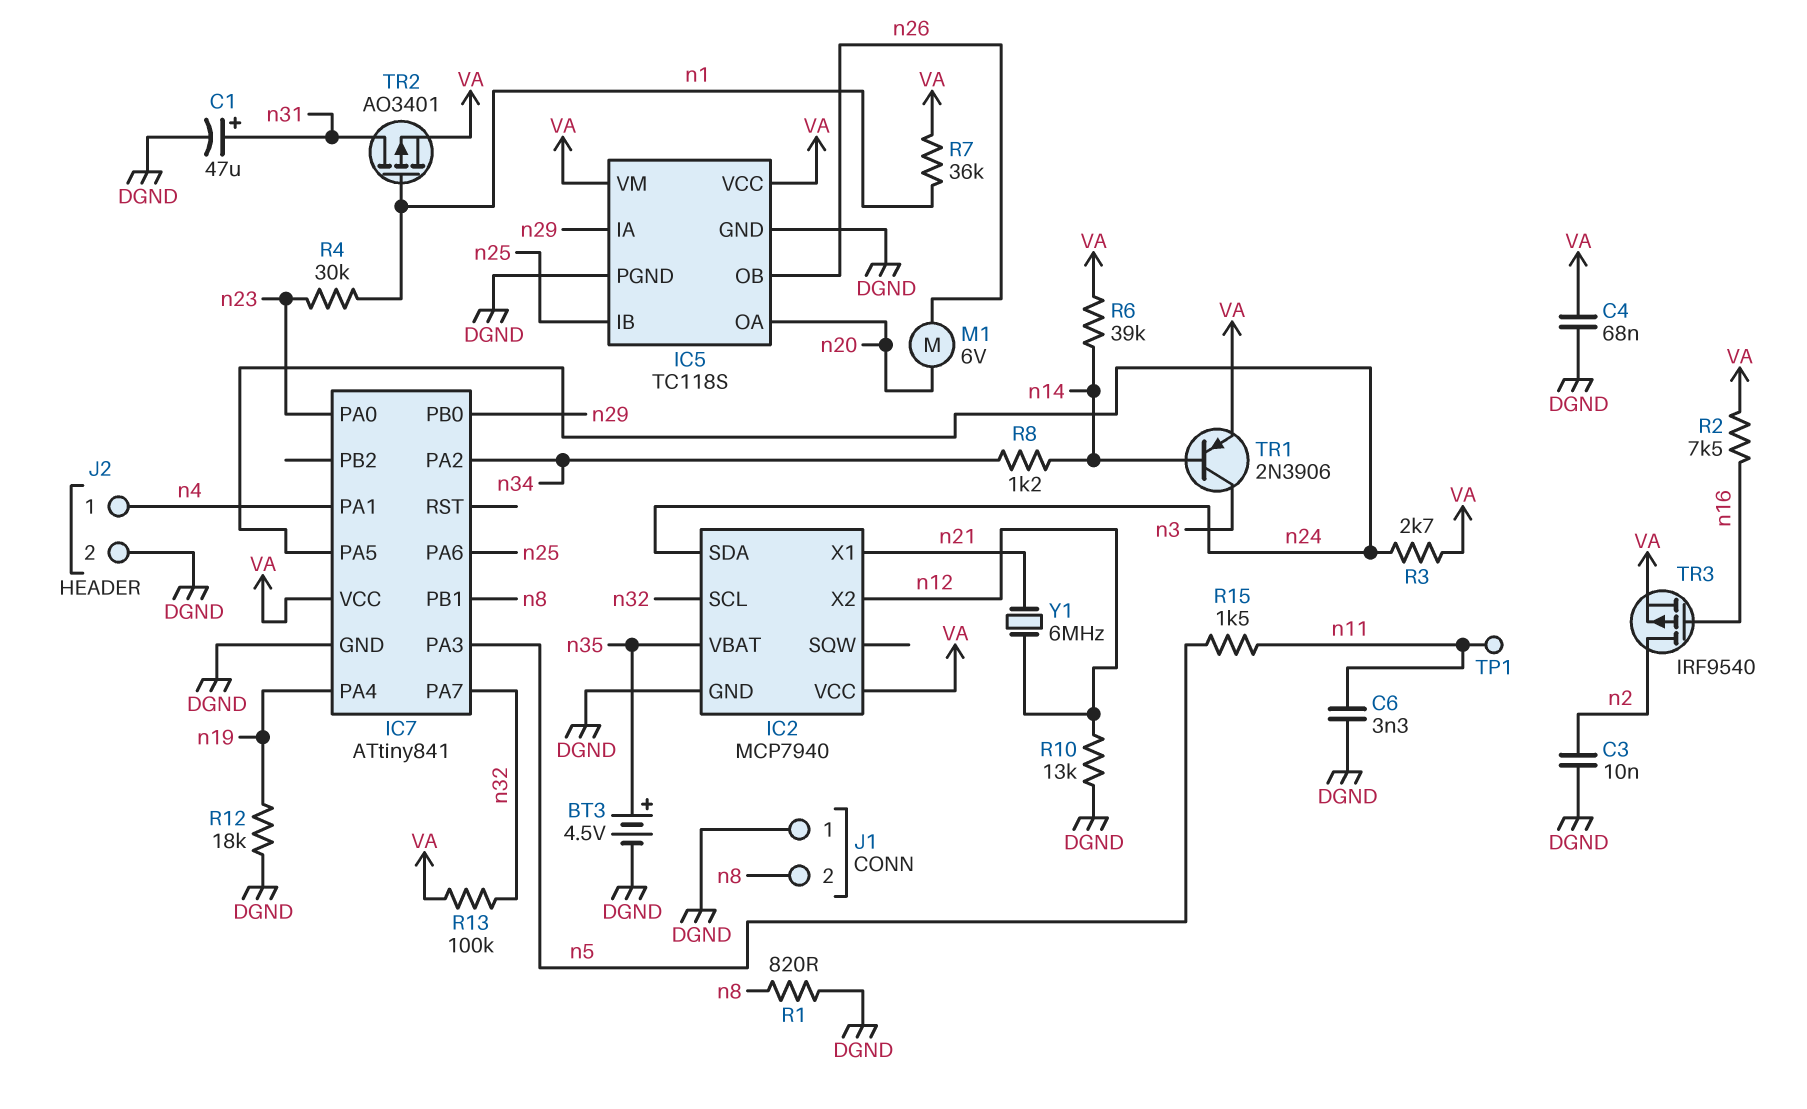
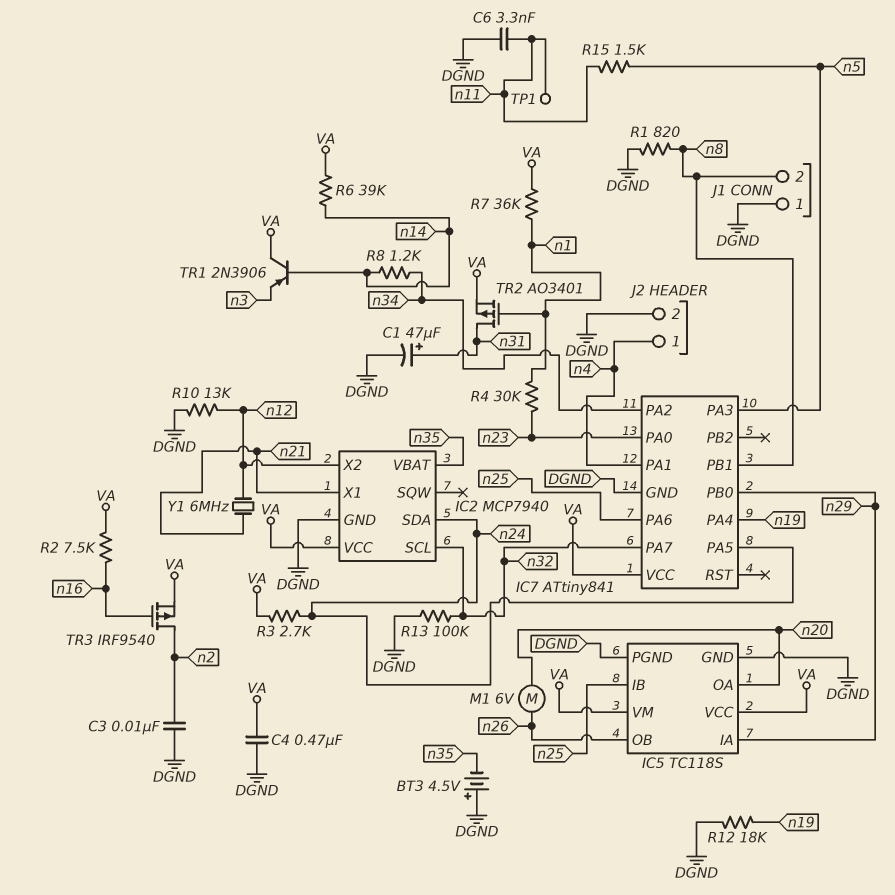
BT3: 4.5V (plus n35, minus DGND) -> 4.5V (plus DGND, minus n35)
C4: 68nF (DGND, VA) -> 470nF (DGND, VA)
R13: 100k (VA, n32) -> 100k (DGND, n32)
TR1: PNP 2N3906 (B n14, C n3, E VA) -> PNP 2N3906 (B n14, C VA, E n3)

